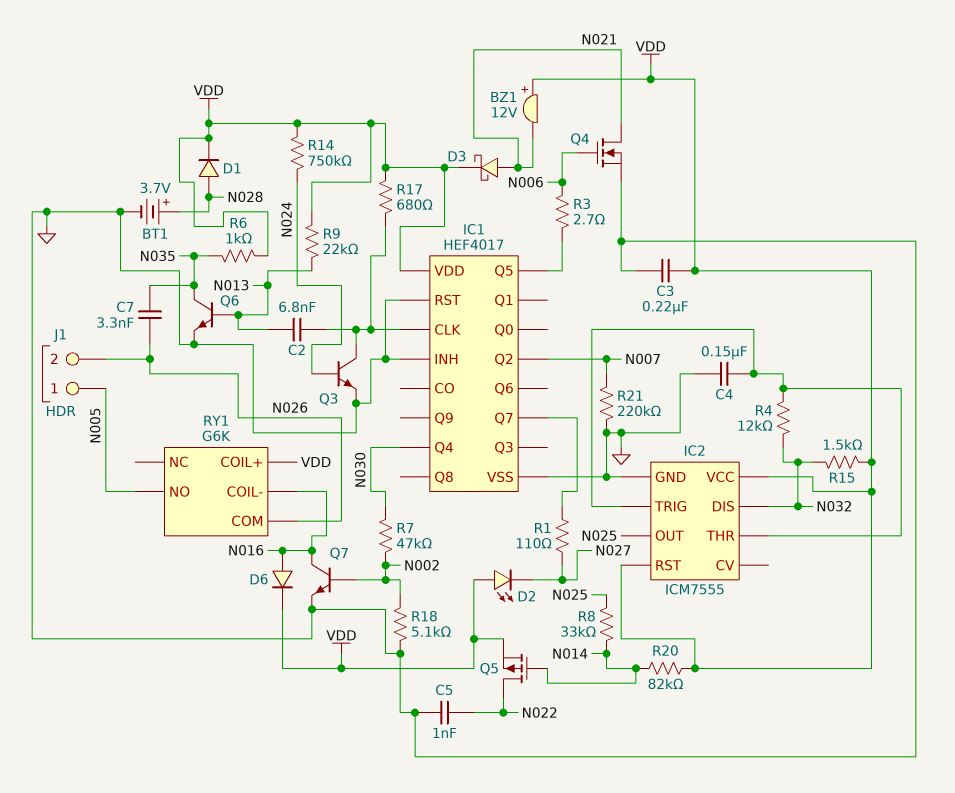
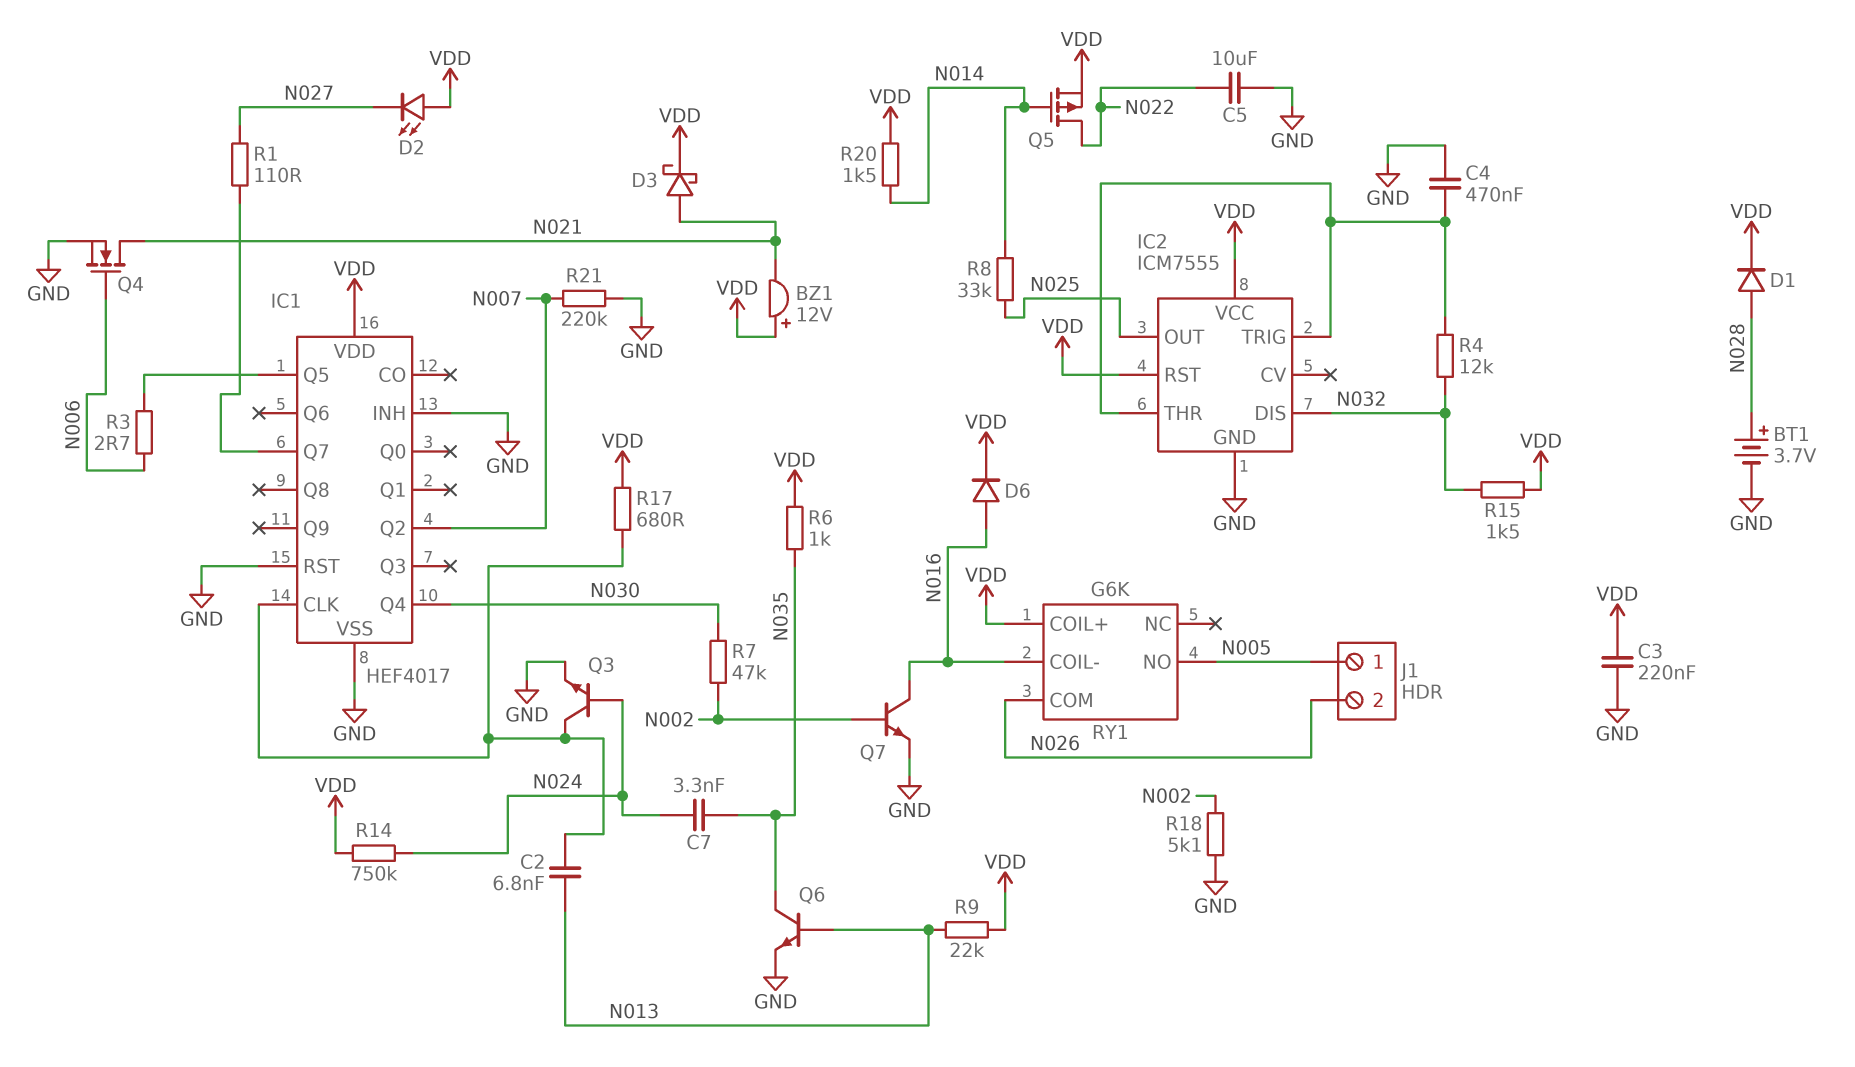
C4: 150nF (GND, IC2/THR) -> 470nF (GND, IC2/THR)
C5: 1nF (GND, N022) -> 10uF (GND, N022)
C7: 3.3nF (N026, N035) -> 3.3nF (N024, N035)
R20: 82k (N014, VDD) -> 1.5k (N014, VDD)

